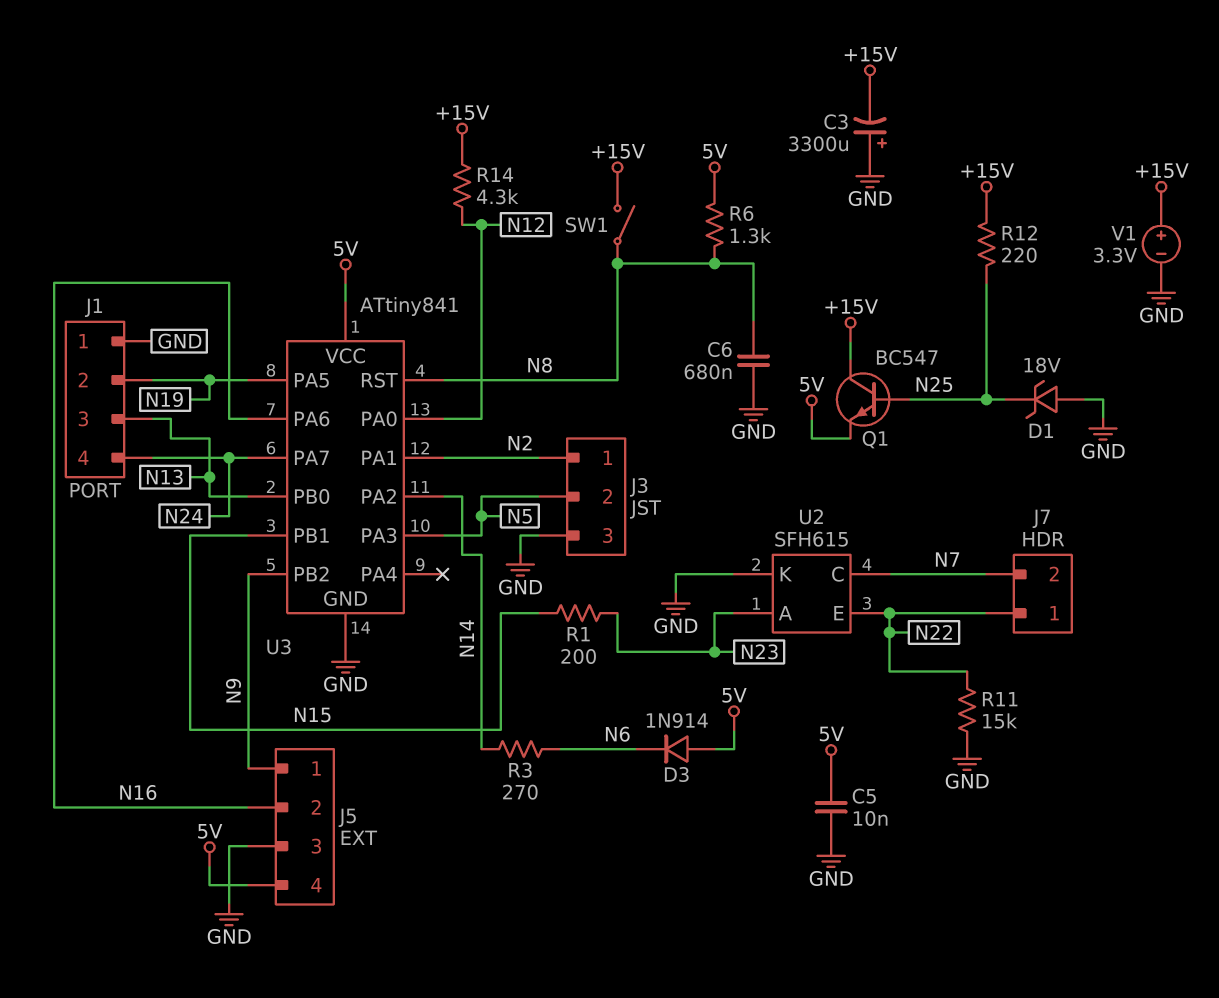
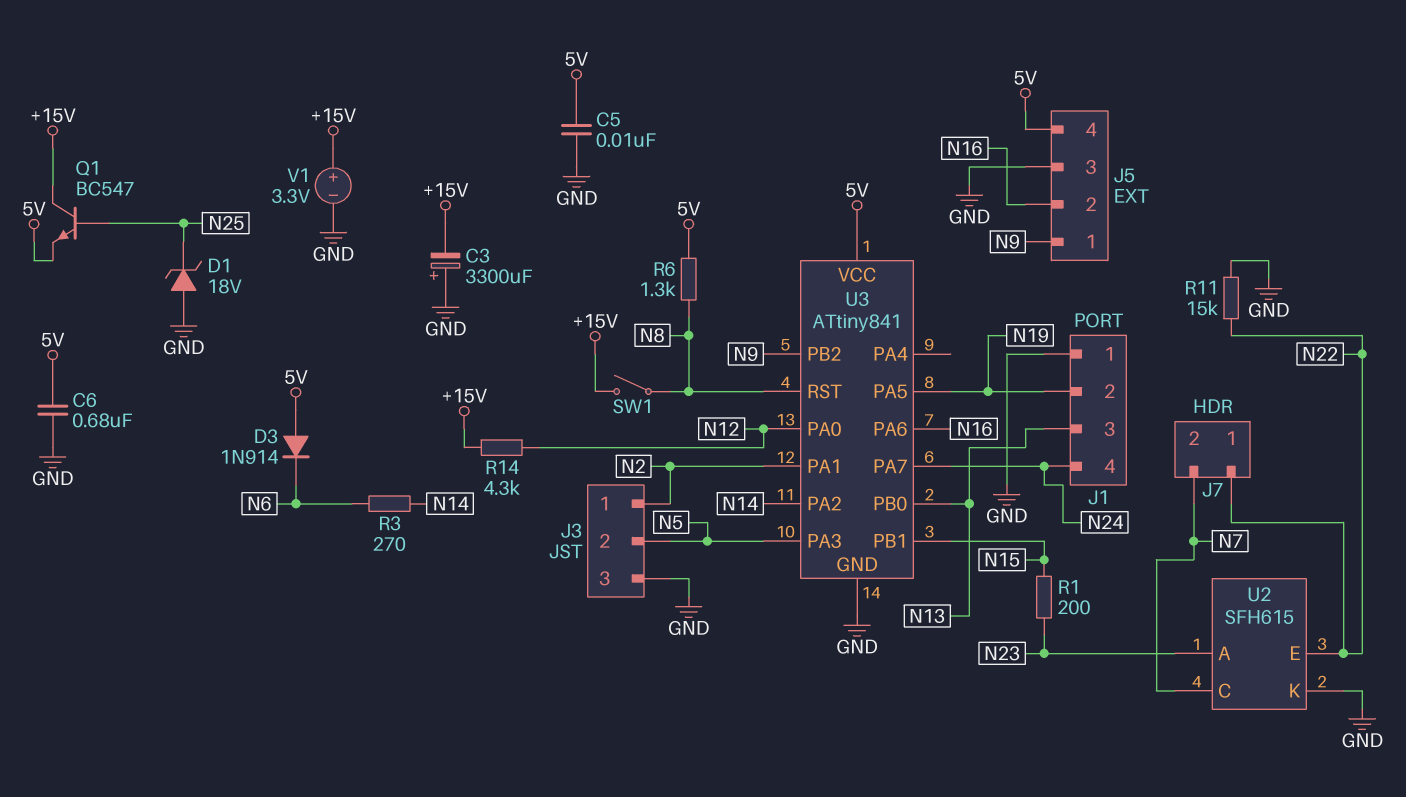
C6: 680nF (GND, N8) -> 680nF (5V, GND)
R12: 220 (+15V, N25) -> none

